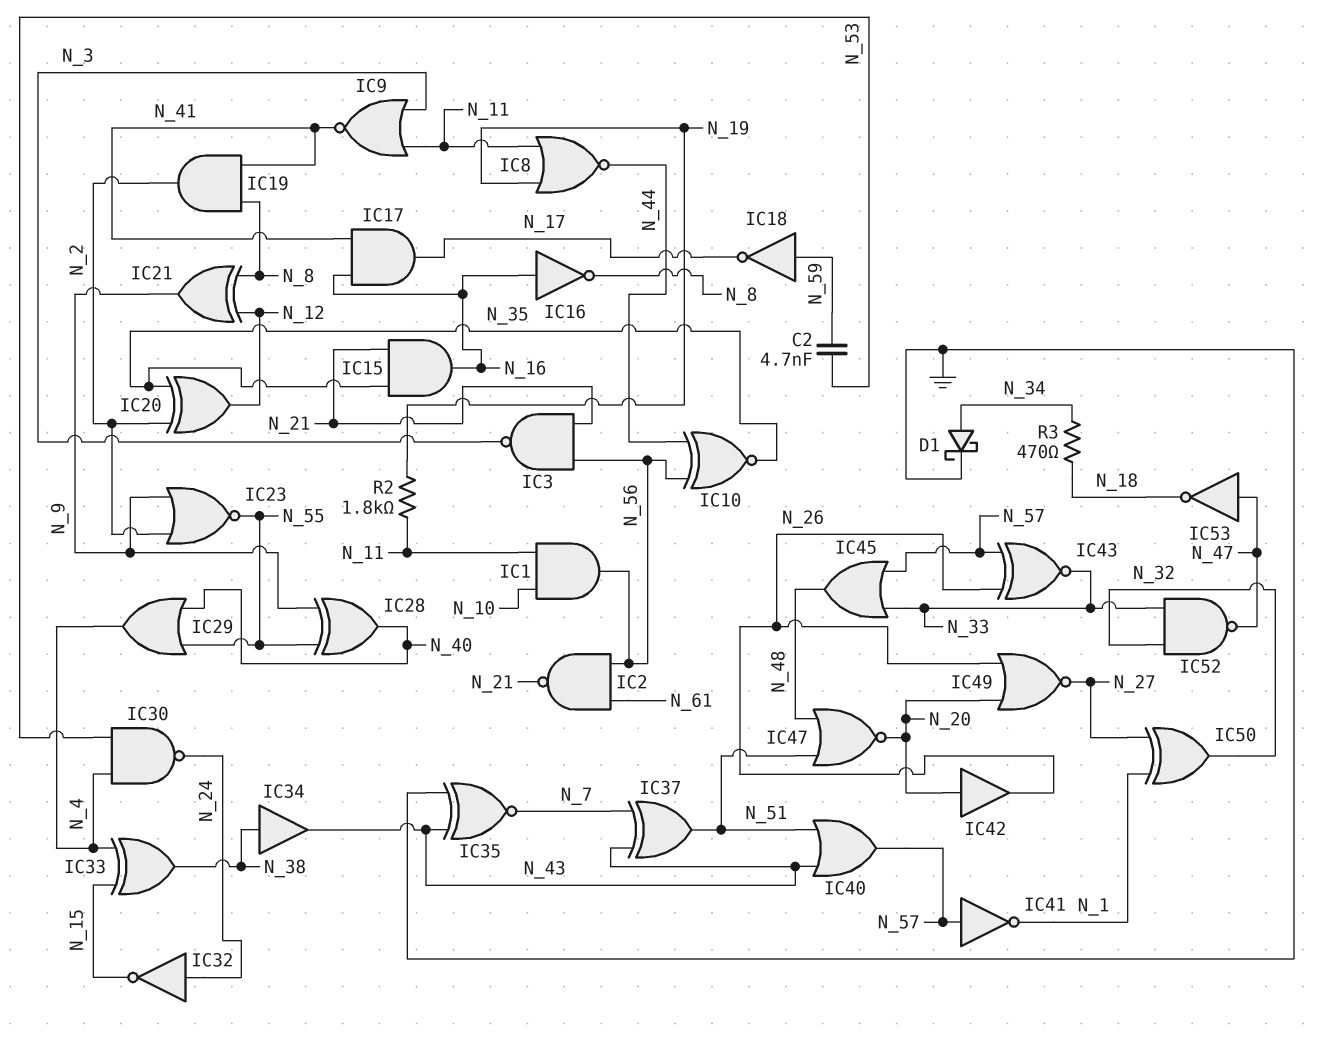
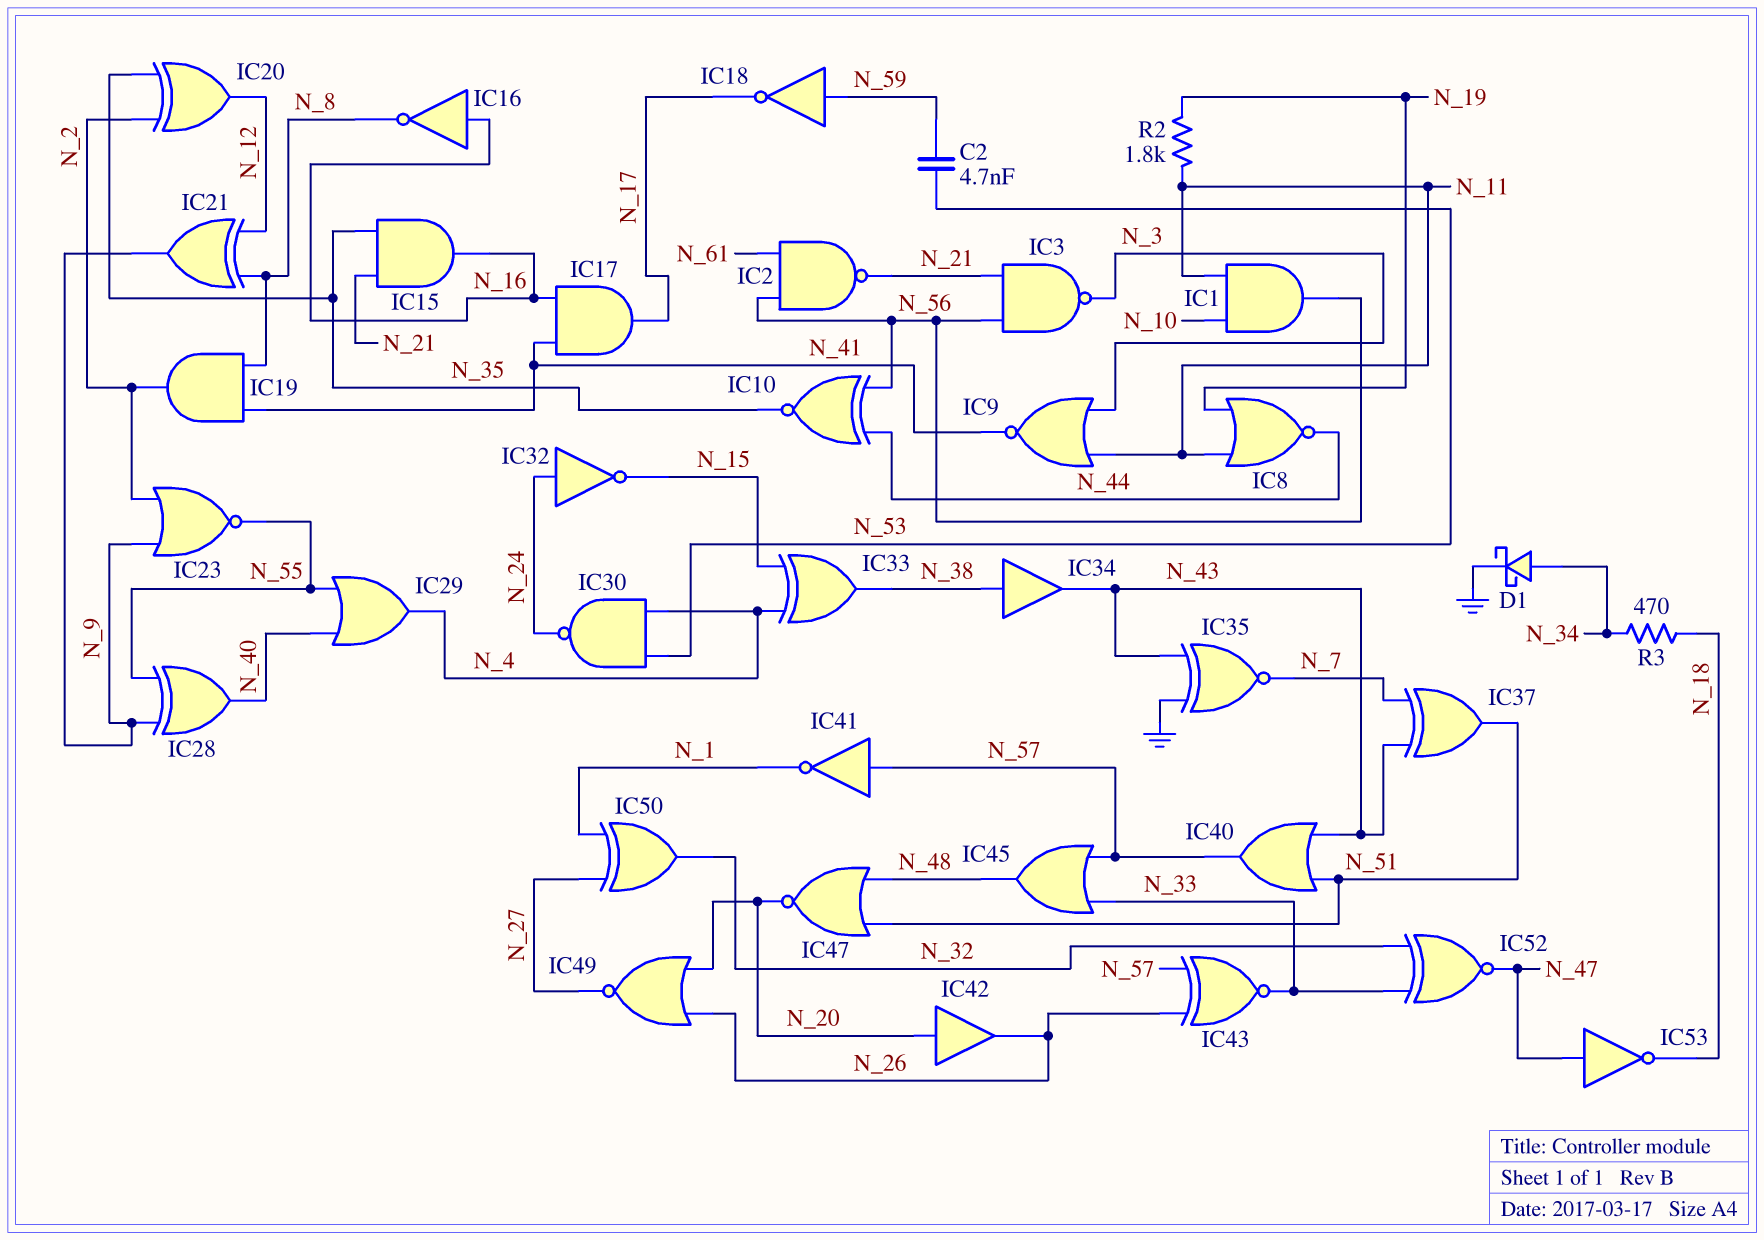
IC52: NAND (in N_32, in N_33, out N_47) -> XNOR (in N_32, in N_33, out N_47)

